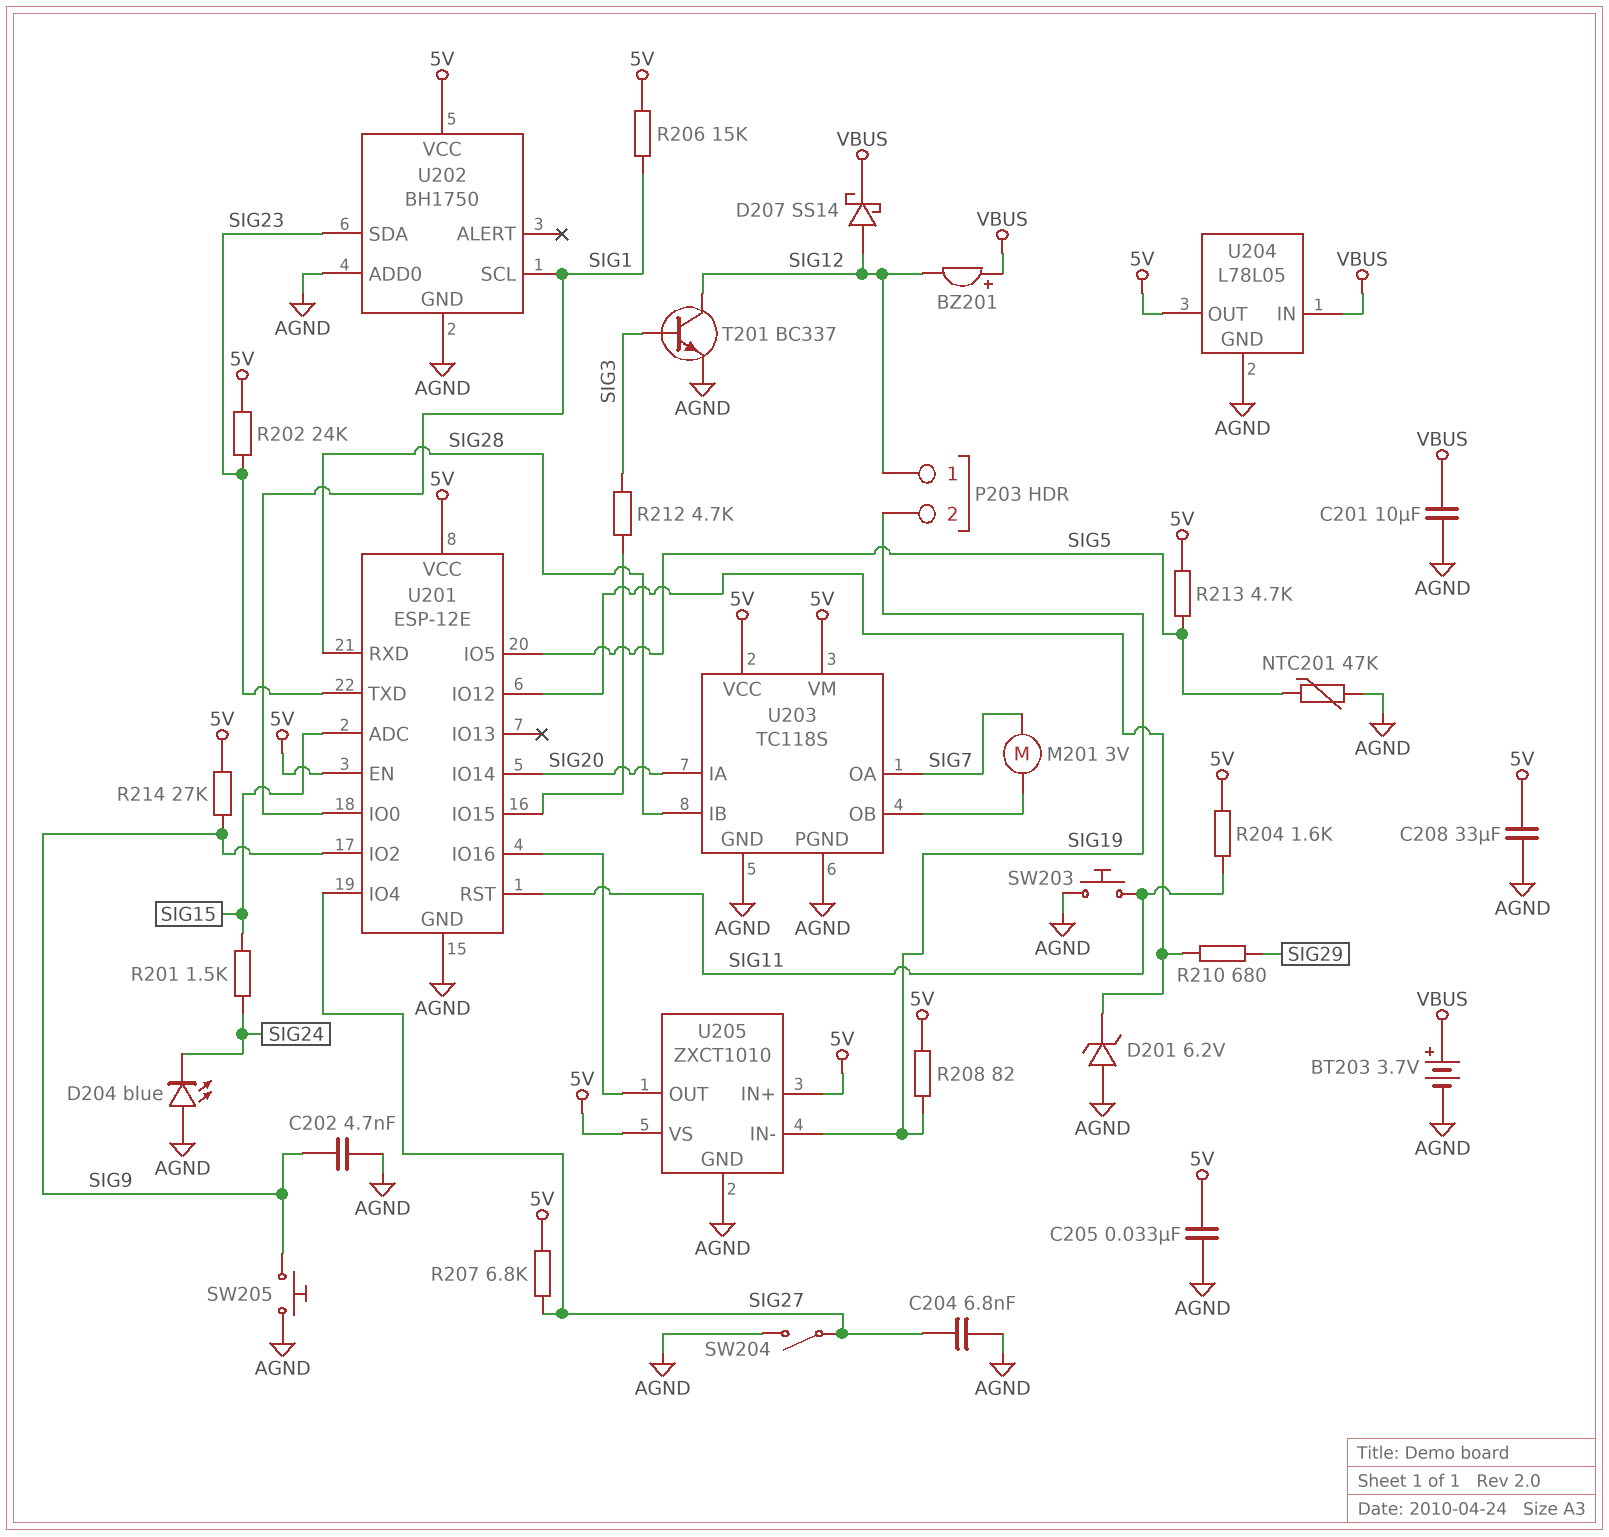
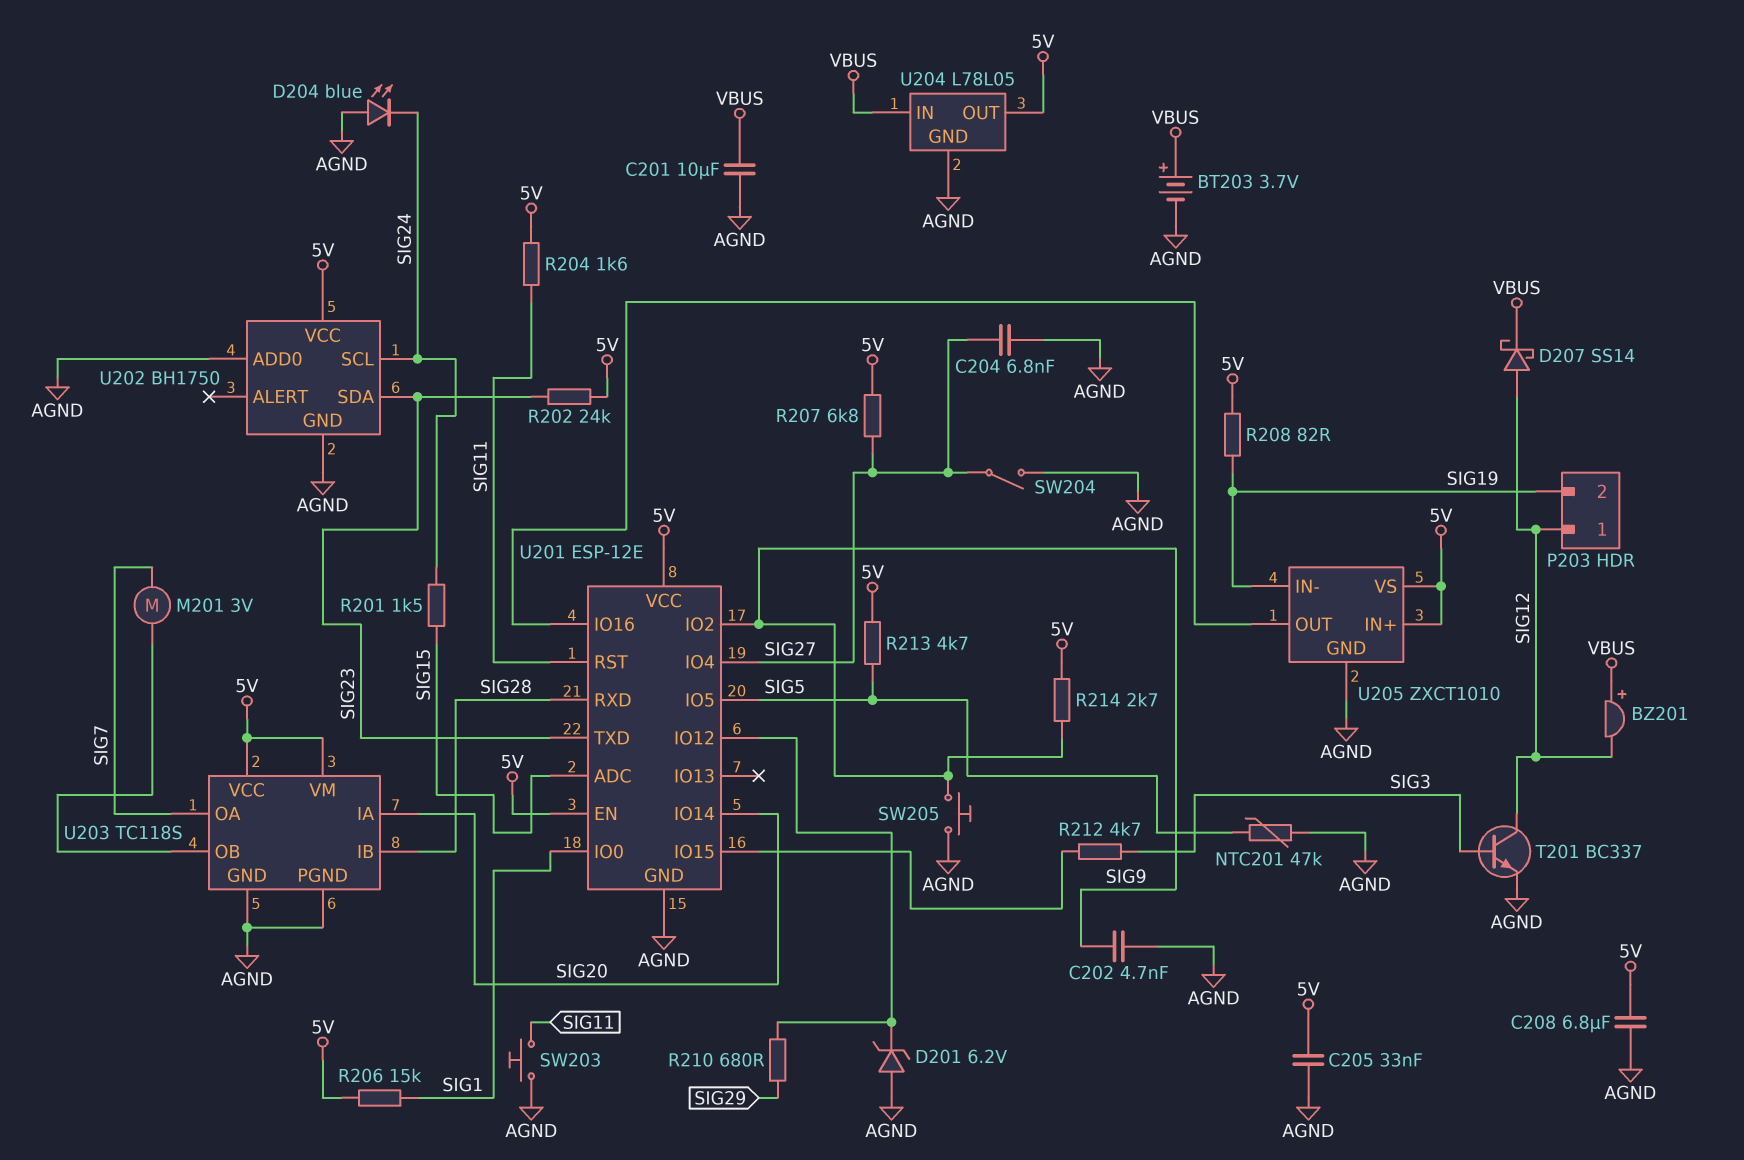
C208: 33uF (5V, AGND) -> 6.8uF (5V, AGND)
R214: 27k (5V, SIG9) -> 2.7k (5V, SIG9)
U202 pin SCL: SIG1 -> SIG24

